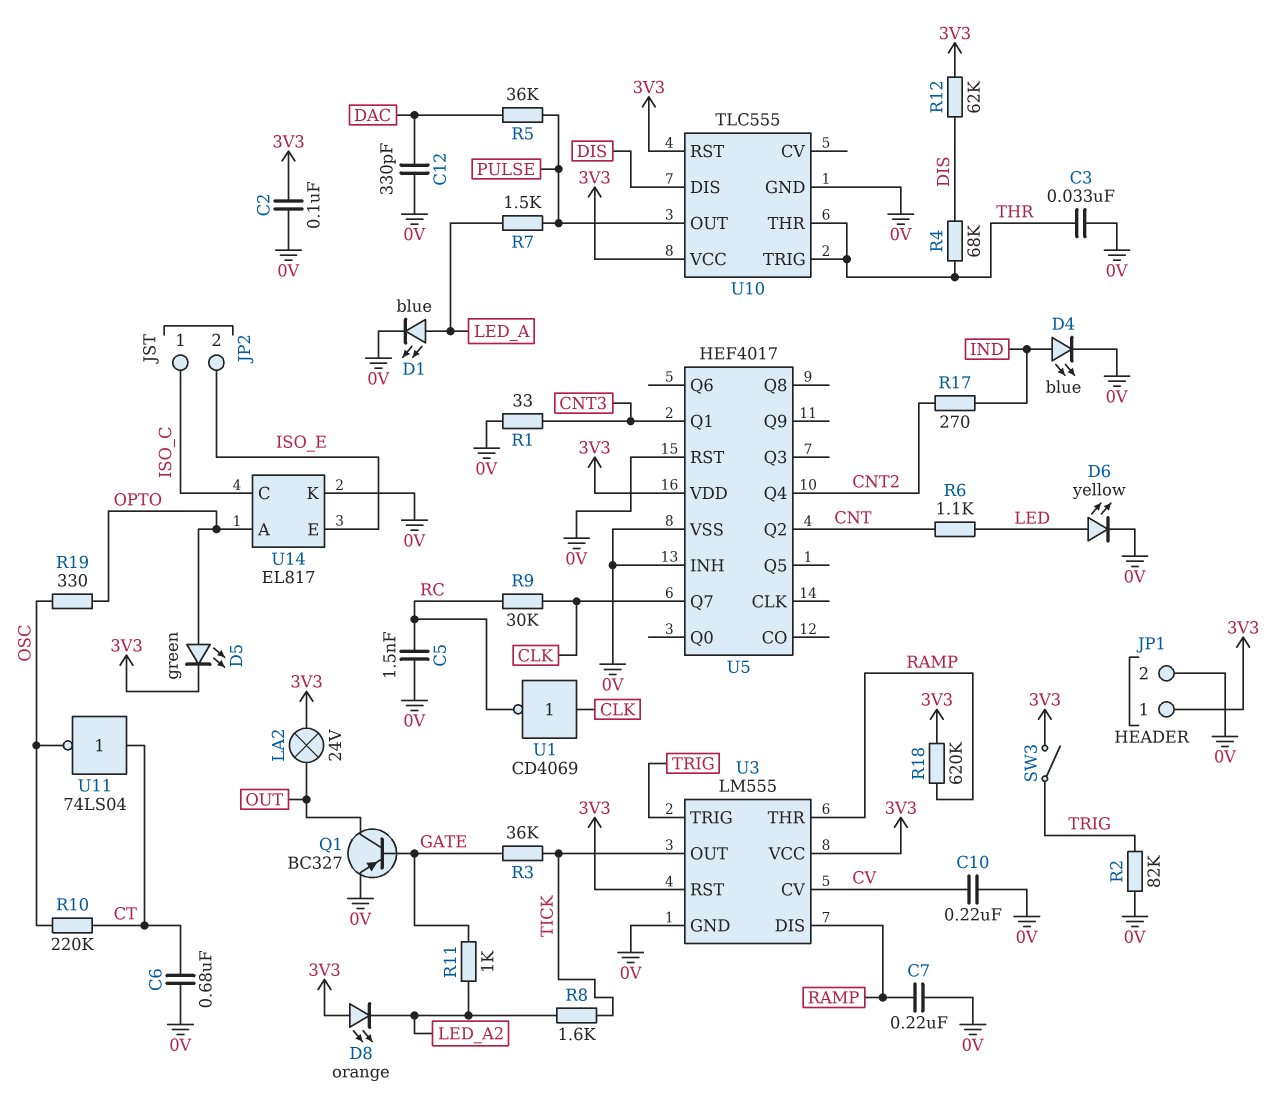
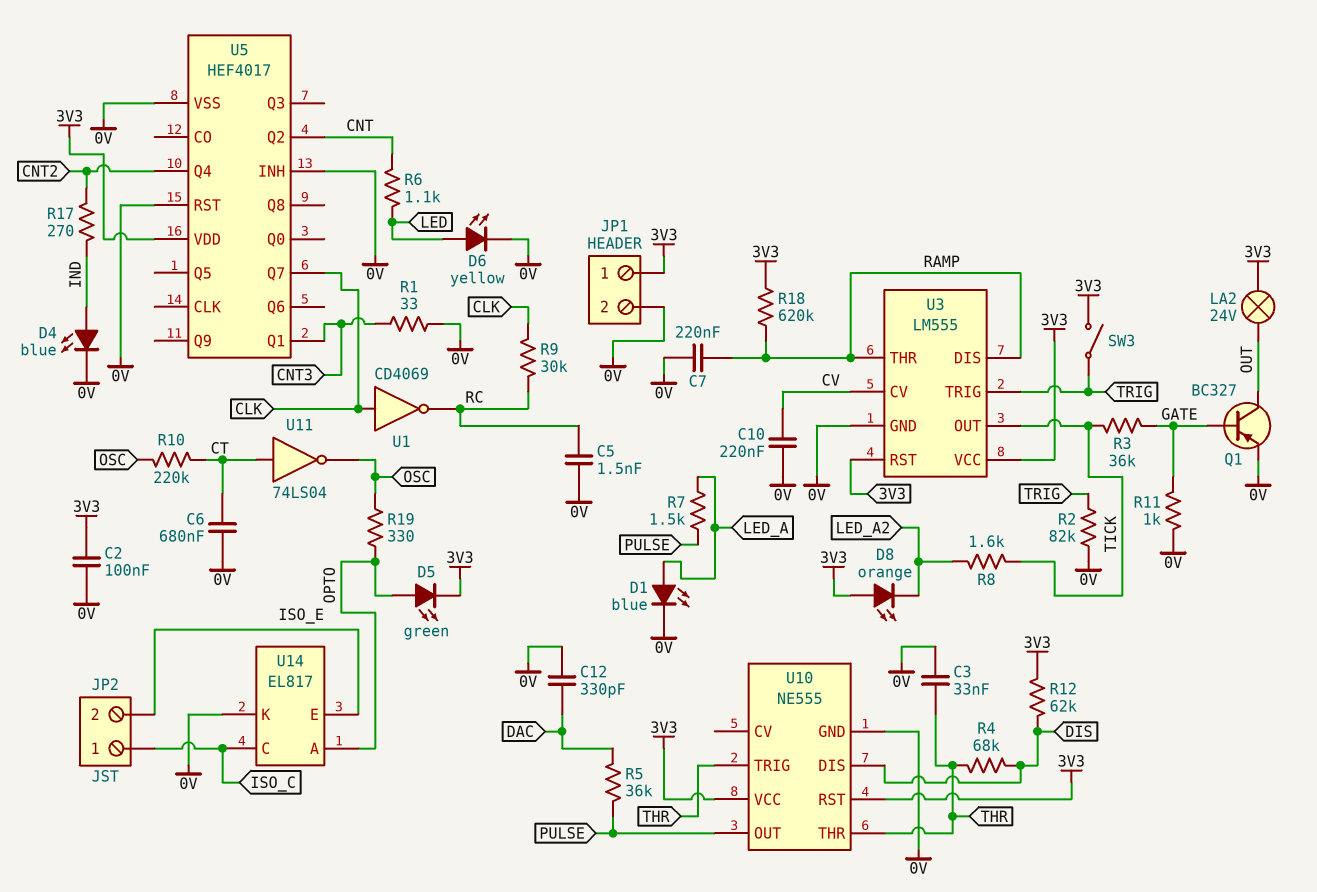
R11: 1k (GATE, LED_A2) -> 1k (0V, GATE)
U10: TLC555 -> NE555

